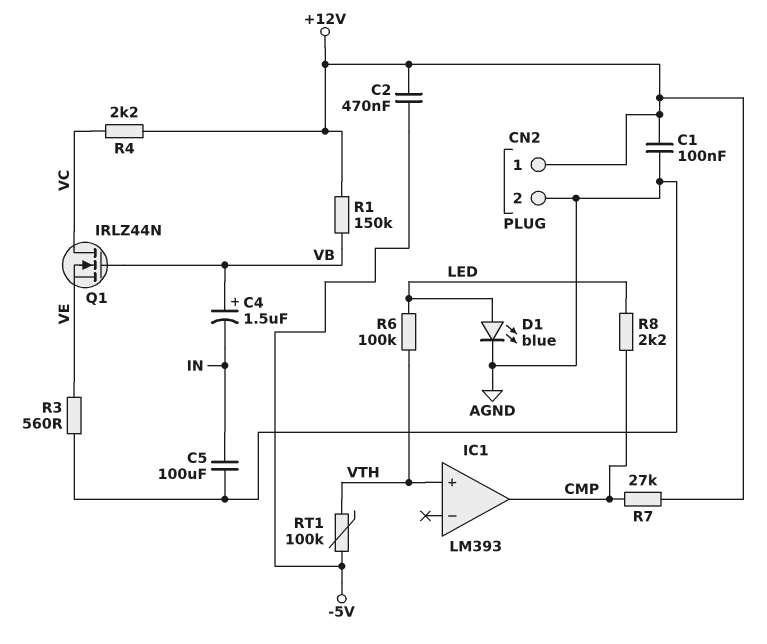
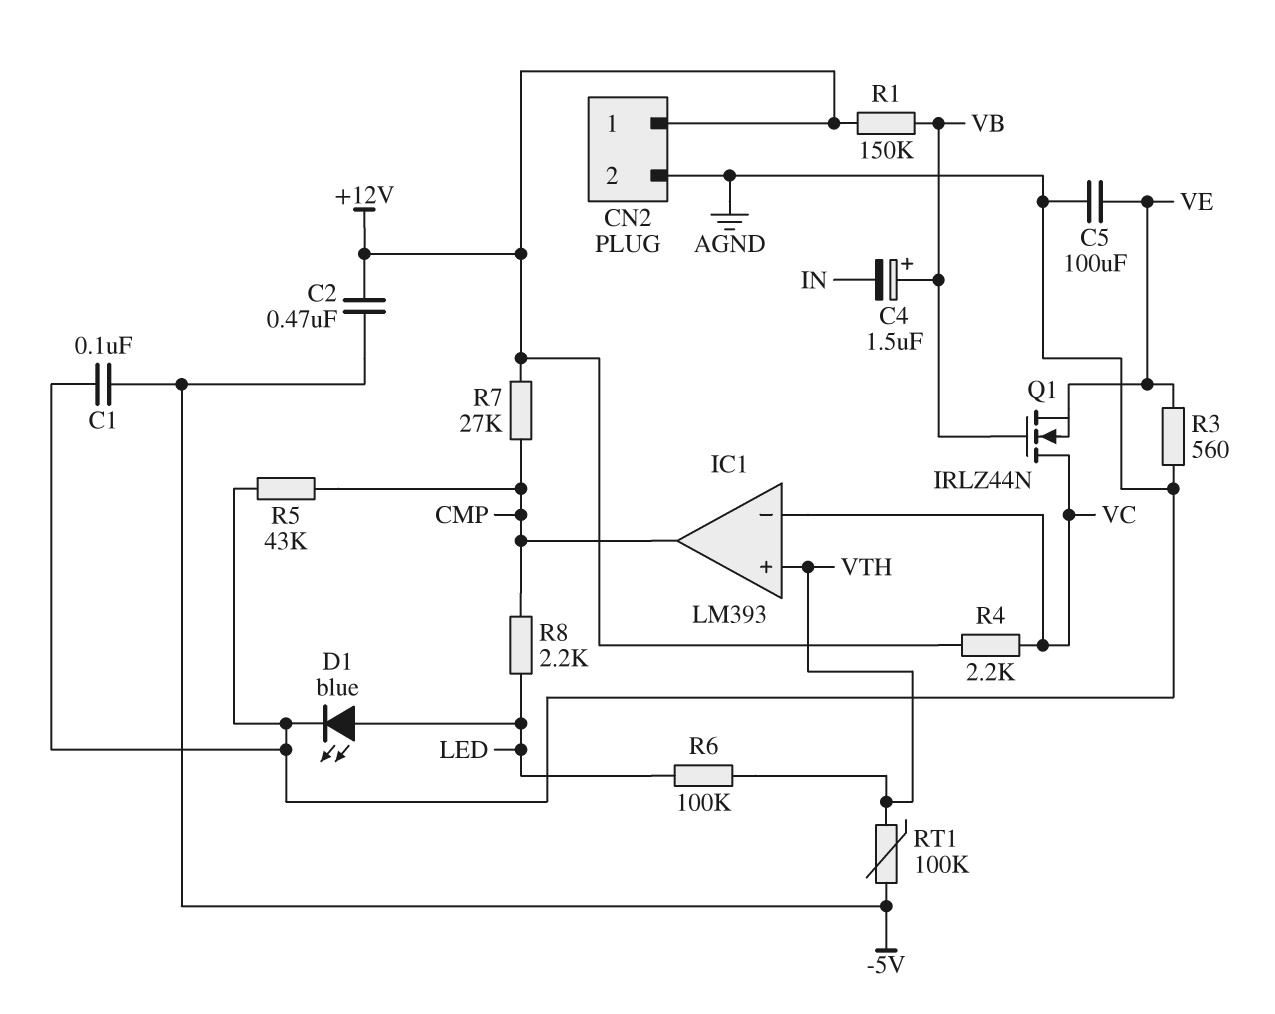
C1: 100nF (+12V, AGND) -> 100nF (-5V, AGND)
C5: 100uF (AGND, IN) -> 100uF (AGND, VE)
IC1 pin in-: none -> VC
R5: none -> 43k (AGND, CMP)

